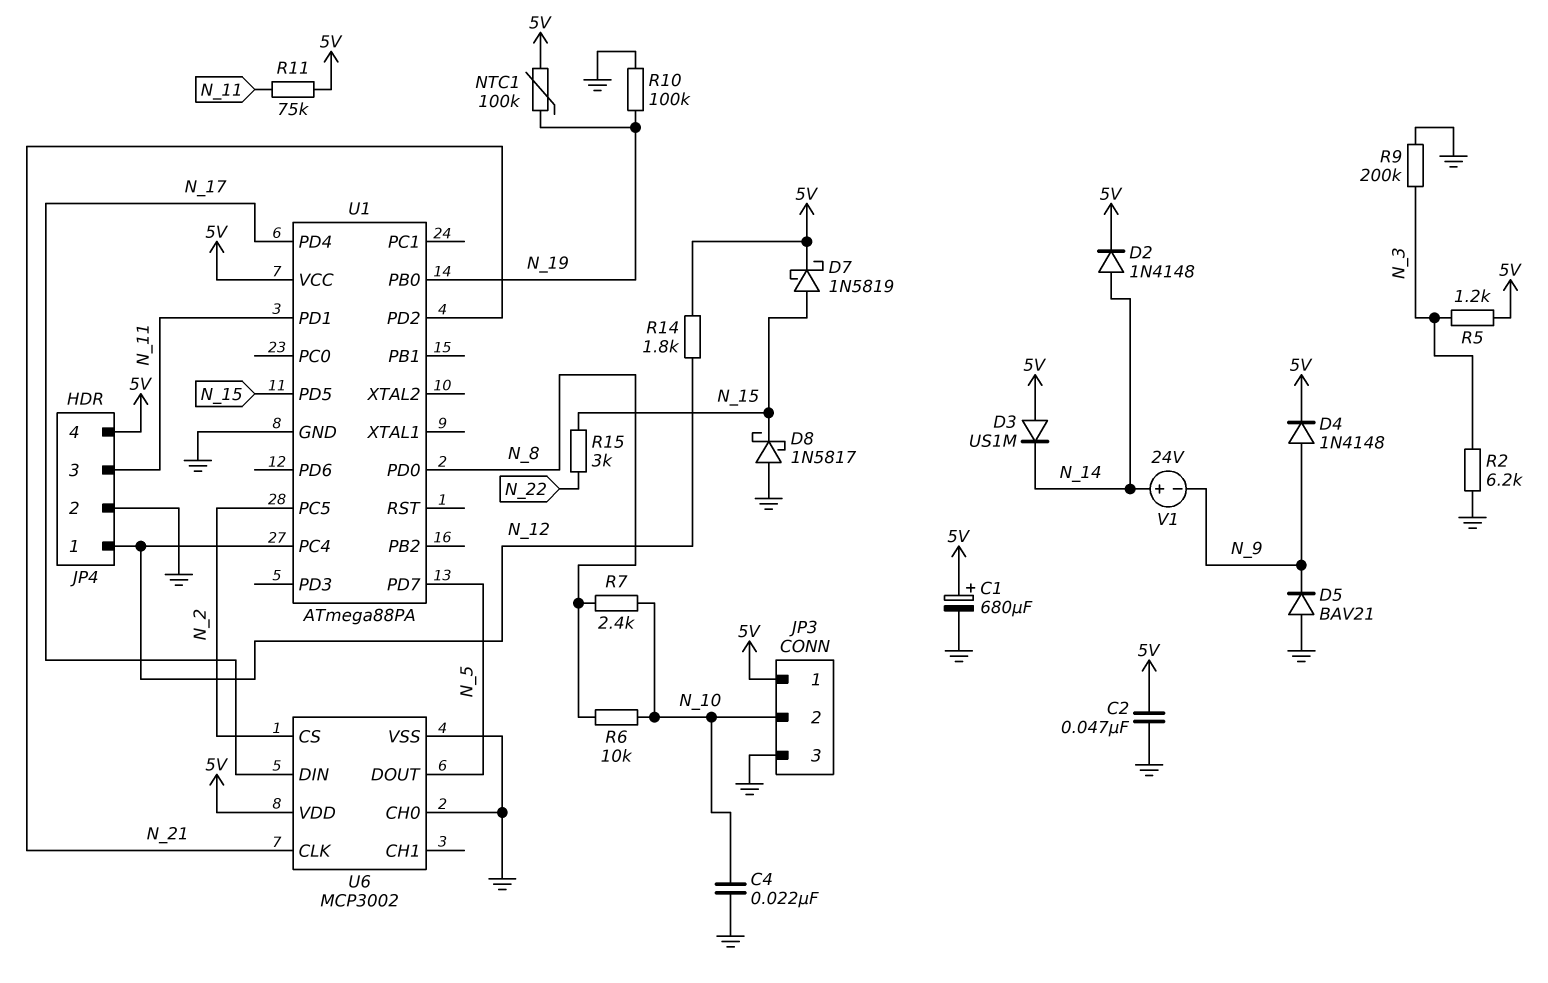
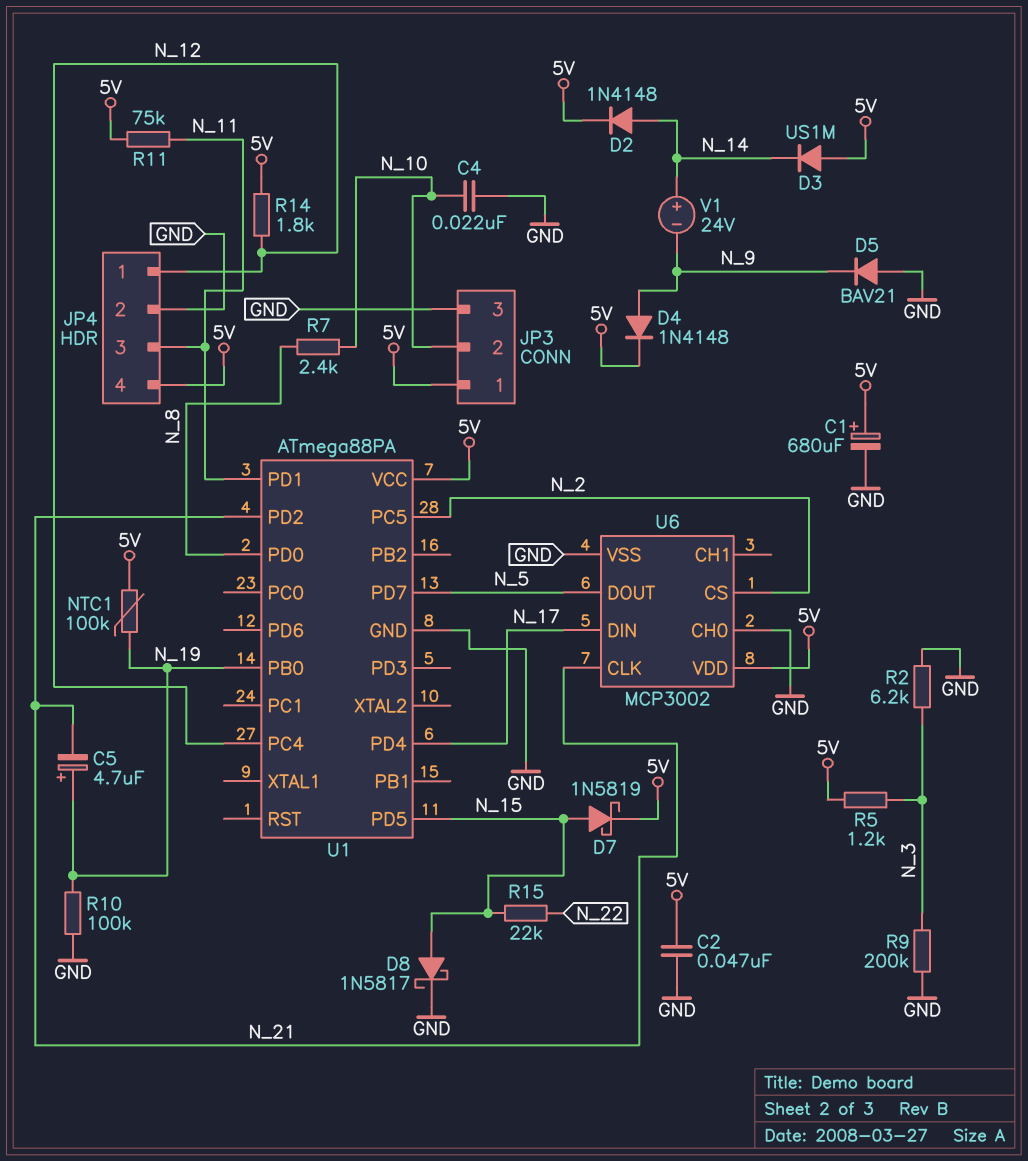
C5: none -> 4.7uF (plus N_19, minus N_21)
D8: schottky 1N5817 (A GND, K N_15) -> schottky 1N5817 (A N_15, K GND)
R6: 10k (N_8, N_10) -> none
R15: 3k (N_15, N_22) -> 22k (N_15, N_22)

